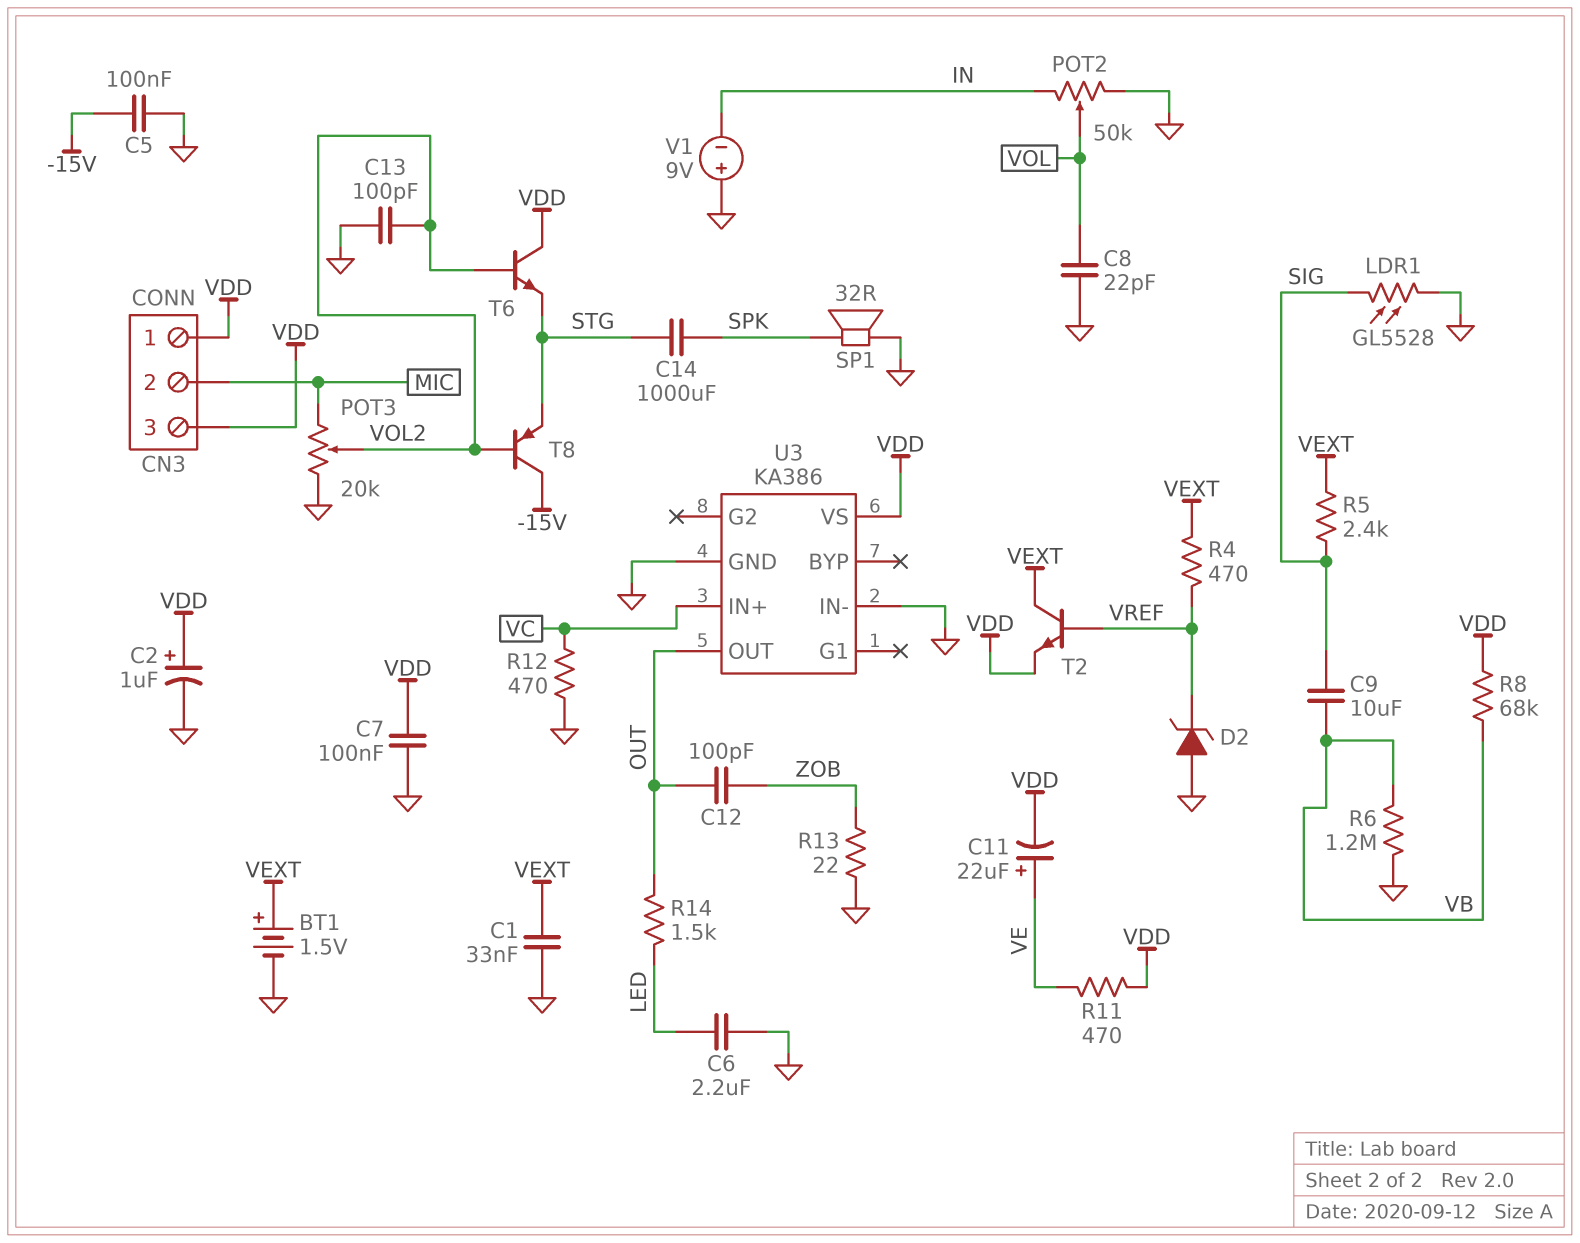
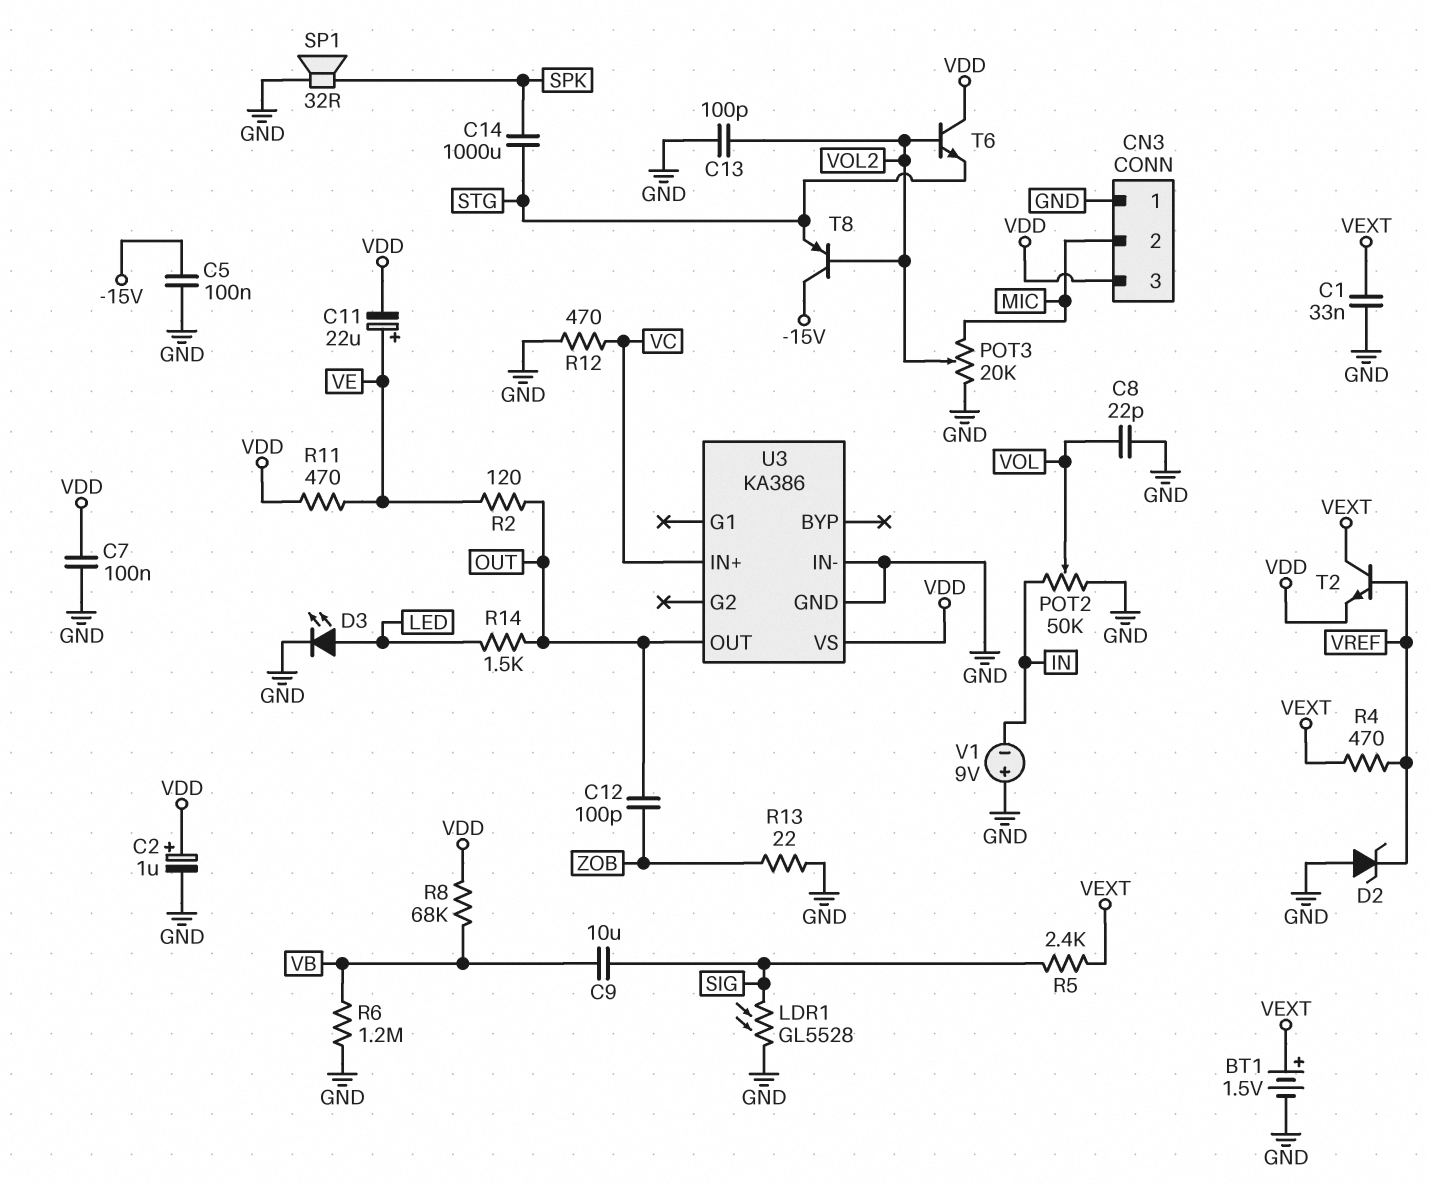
C6: 2.2uF (GND, LED) -> none
CN3 pin 1: VDD -> GND
D3: none -> LED (A LED, K GND)
R2: none -> 120 (OUT, VE)

